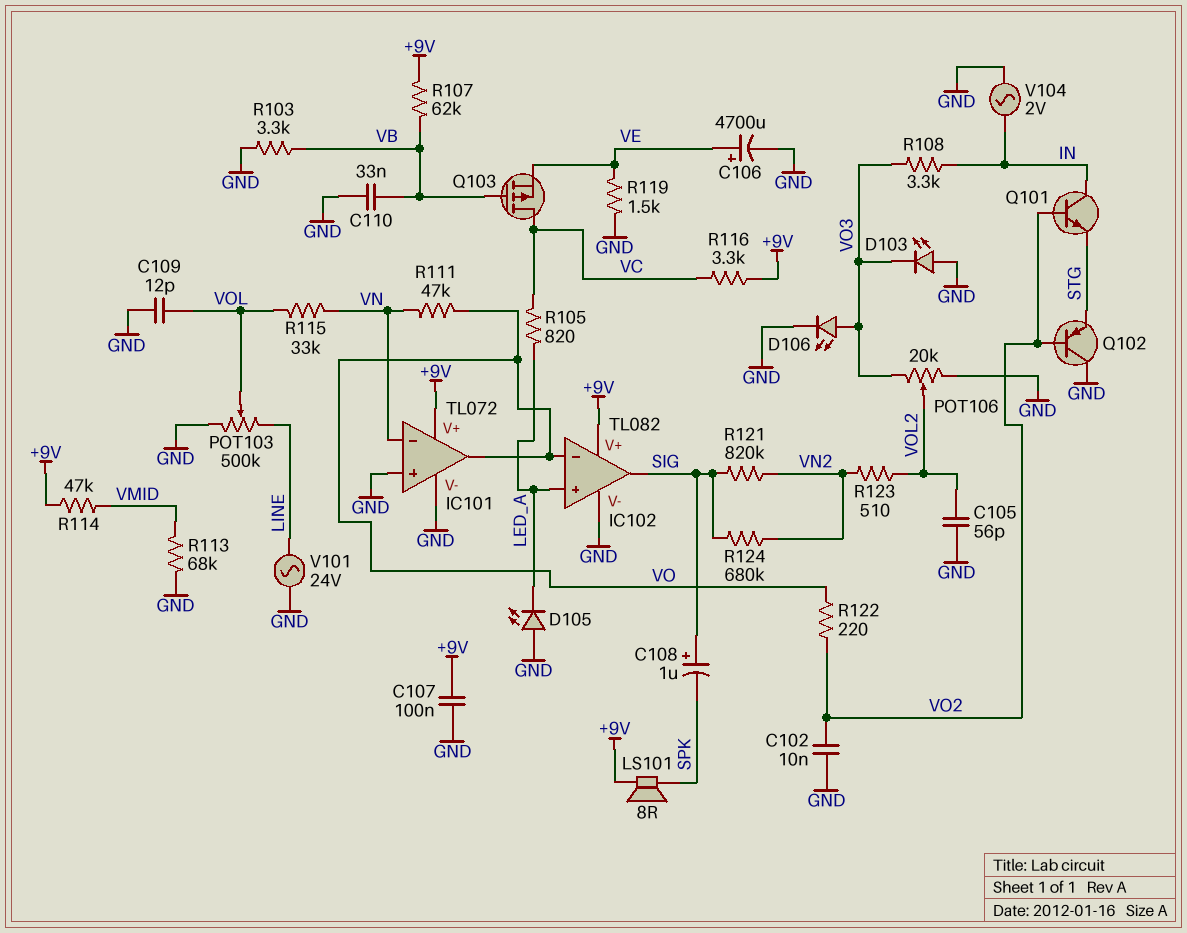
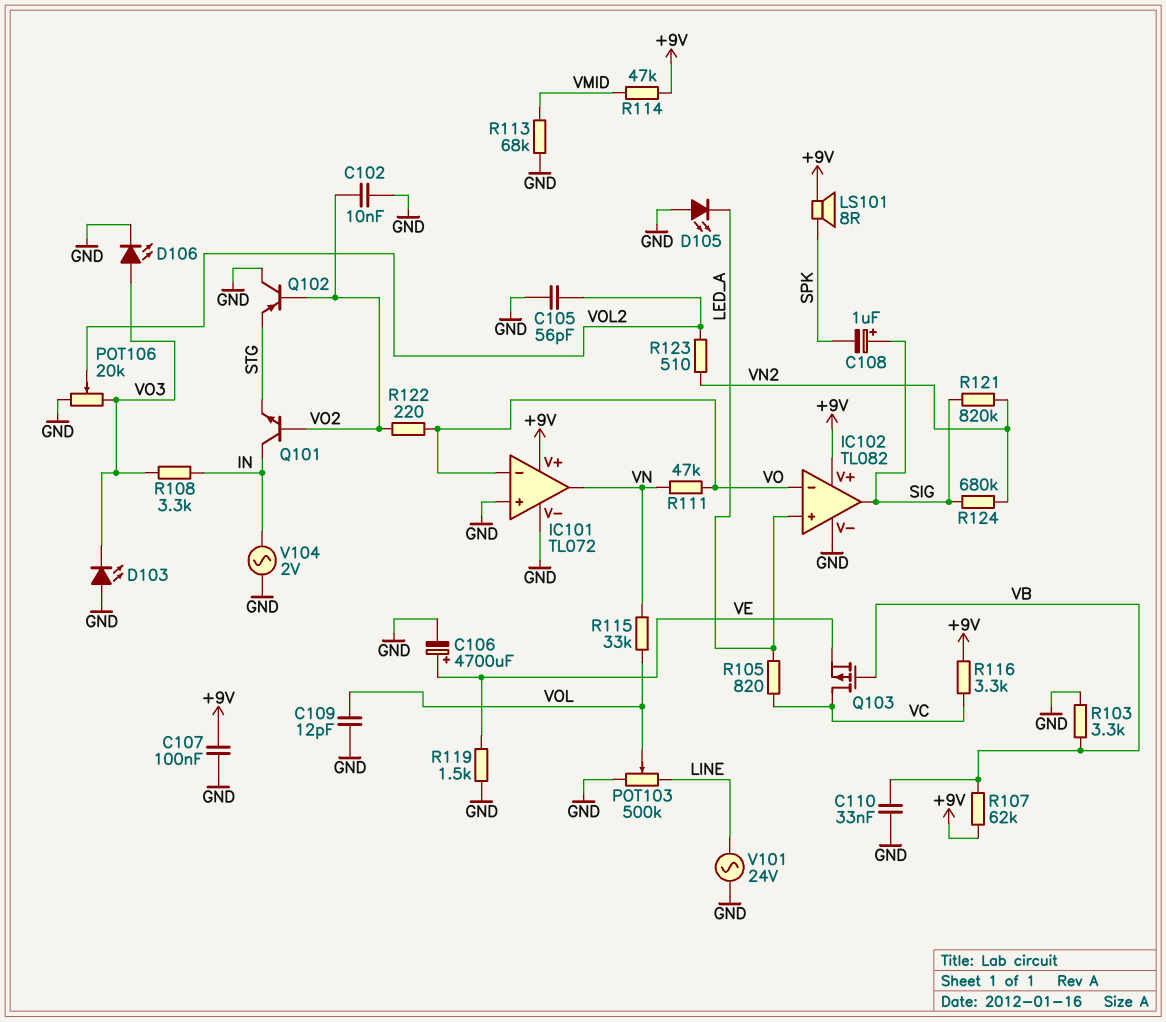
IC101 pin in-: VN -> VO
IC101 pin out: VO -> VN

